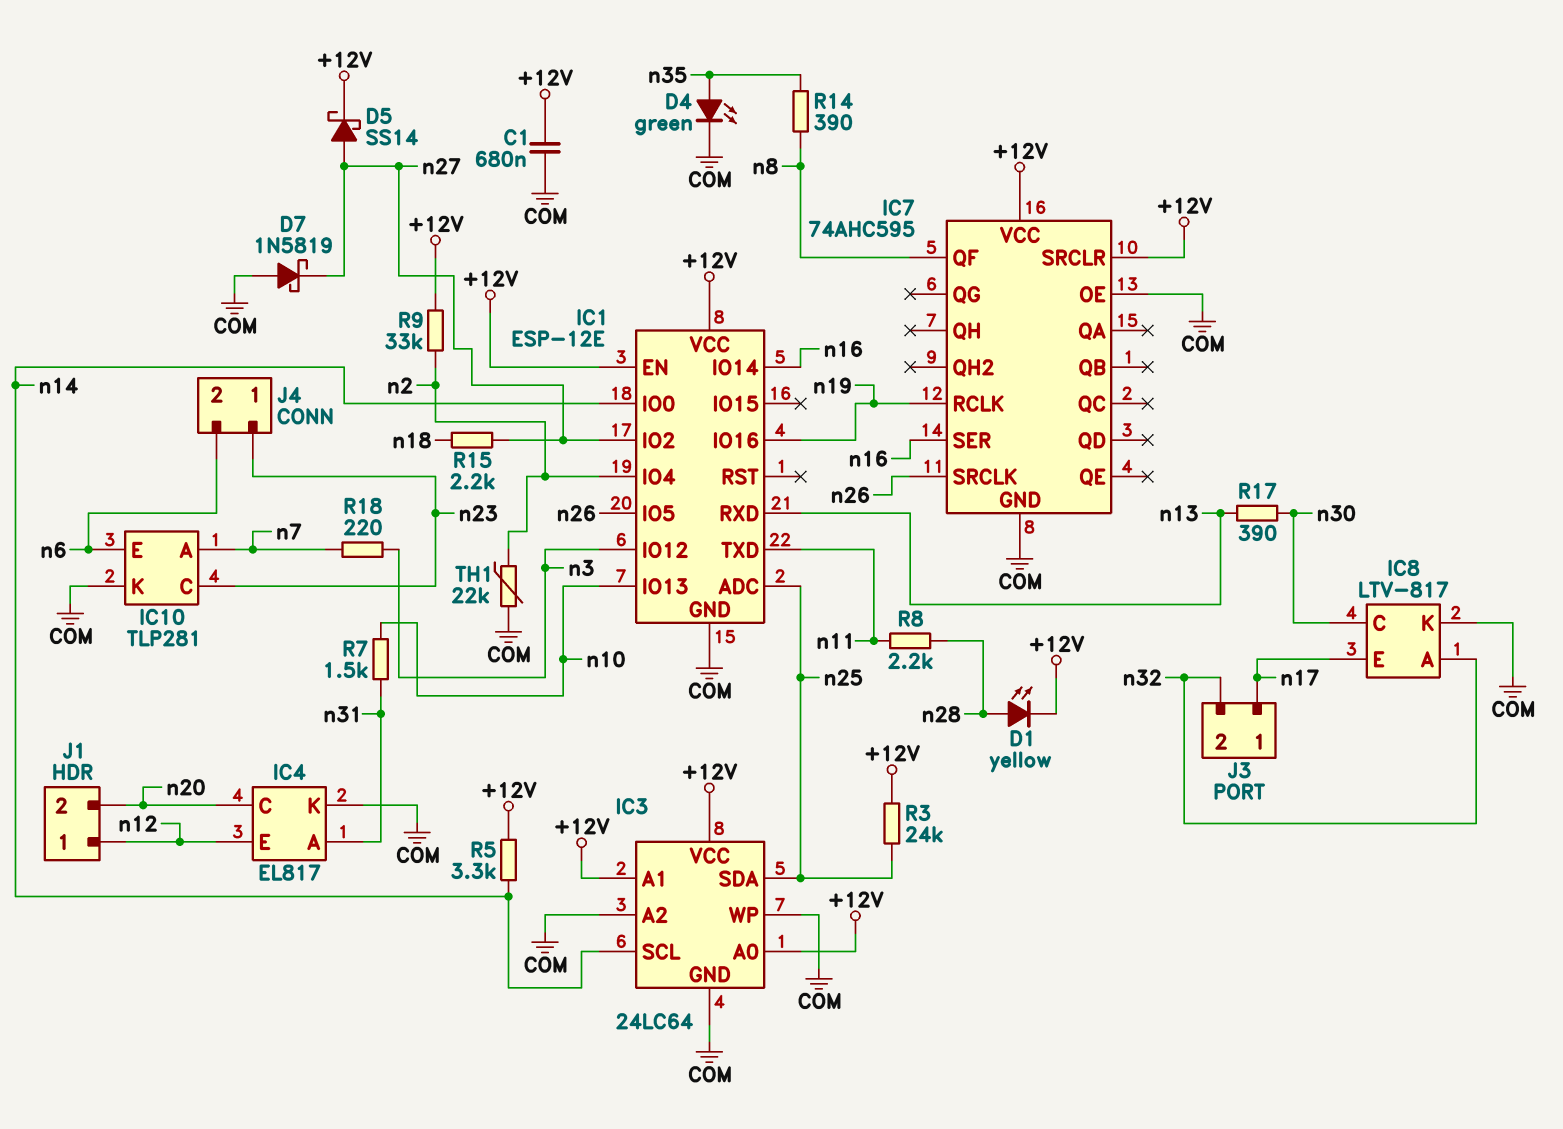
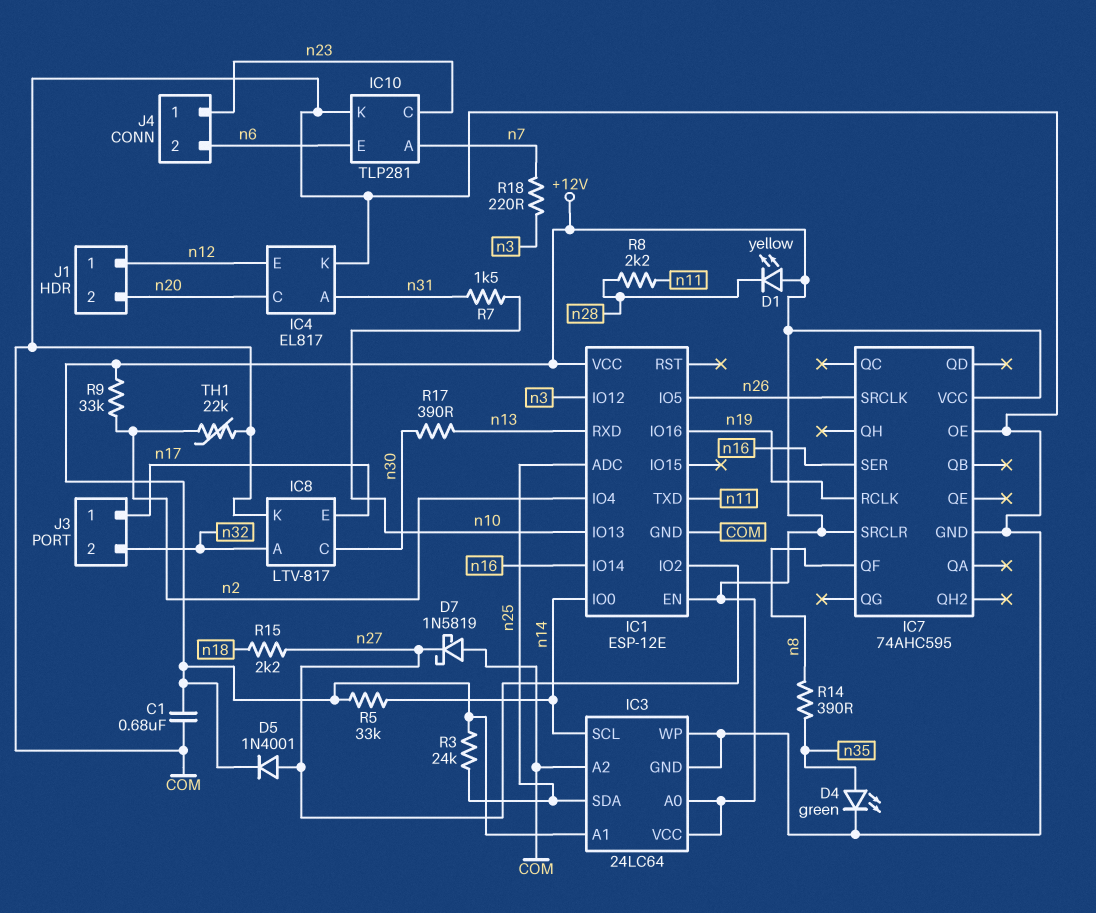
D1: LED yellow (A n28, K +12V) -> LED yellow (A +12V, K n28)
D5: schottky SS14 (A n27, K +12V) -> diode 1N4001 (A n27, K +12V)
R5: 3.3k (+12V, n14) -> 33k (+12V, n14)

